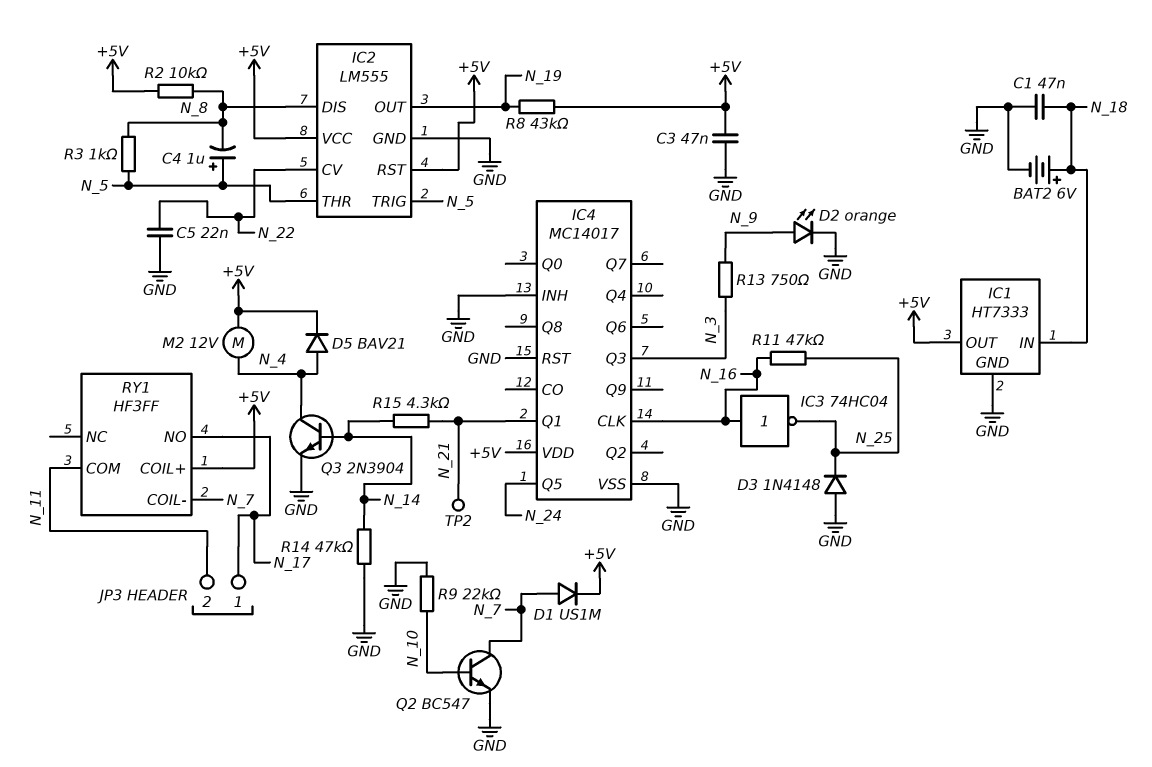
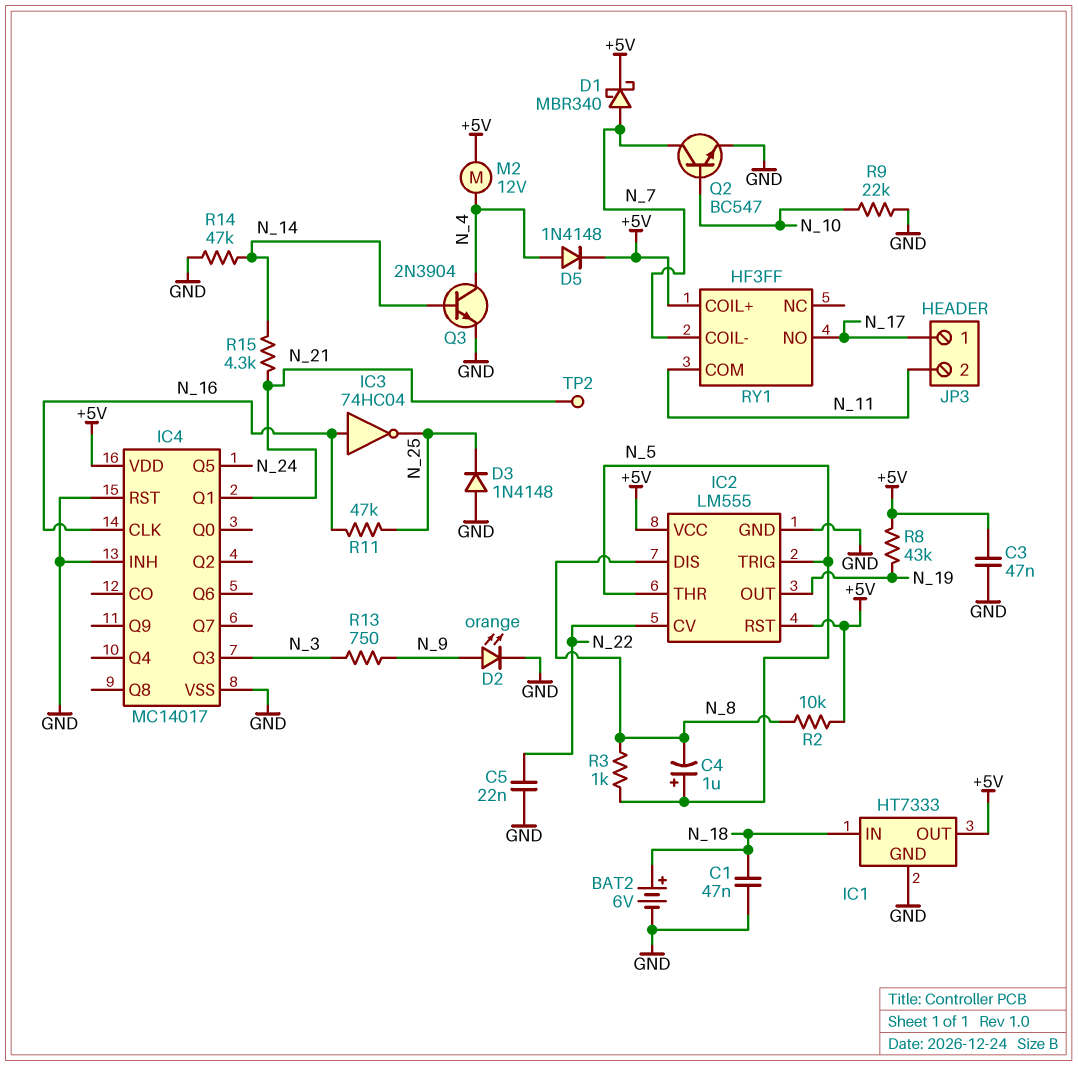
D1: diode US1M (A N_7, K +5V) -> schottky MBR340 (A N_7, K +5V)
D5: diode BAV21 (A N_4, K +5V) -> diode 1N4148 (A N_4, K +5V)

